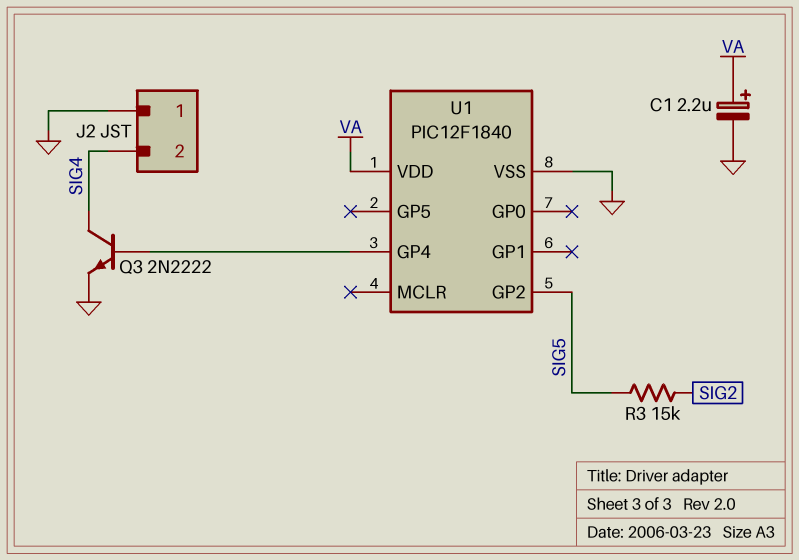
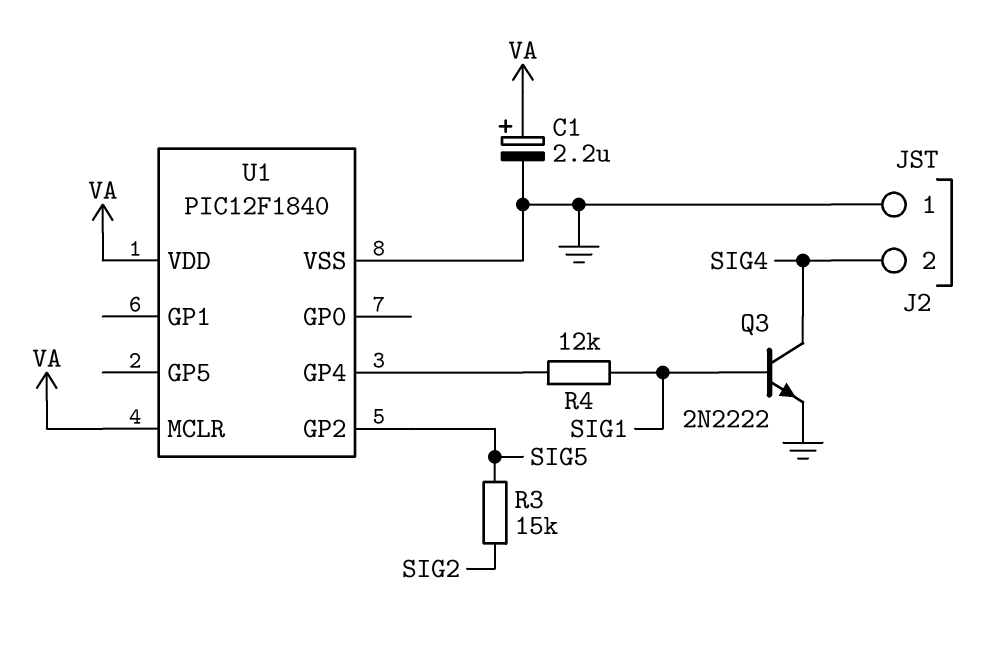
Q3: NPN 2N2222 (B U1/GP4, C SIG4, E GND) -> NPN 2N2222 (B SIG1, C SIG4, E GND)
R4: none -> 12k (SIG1, U1/GP4)
U1 pin MCLR: none -> VA

